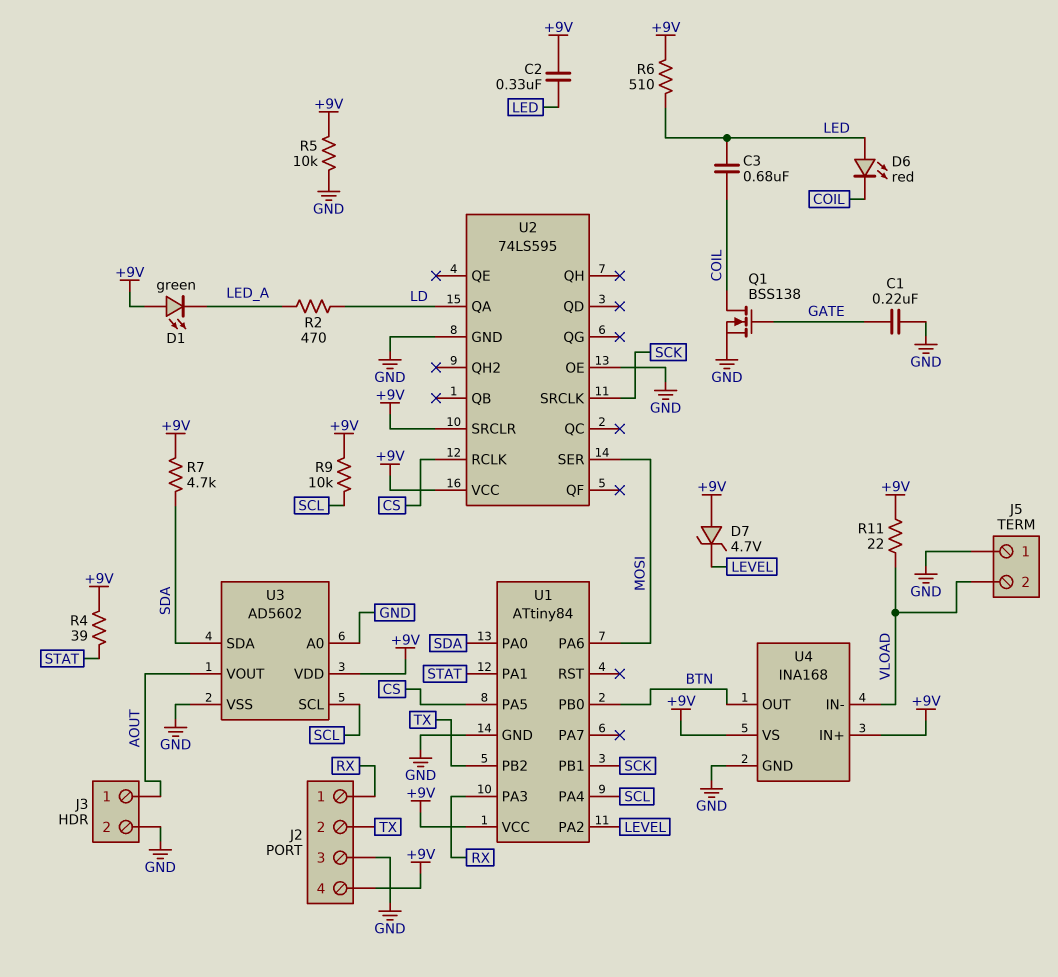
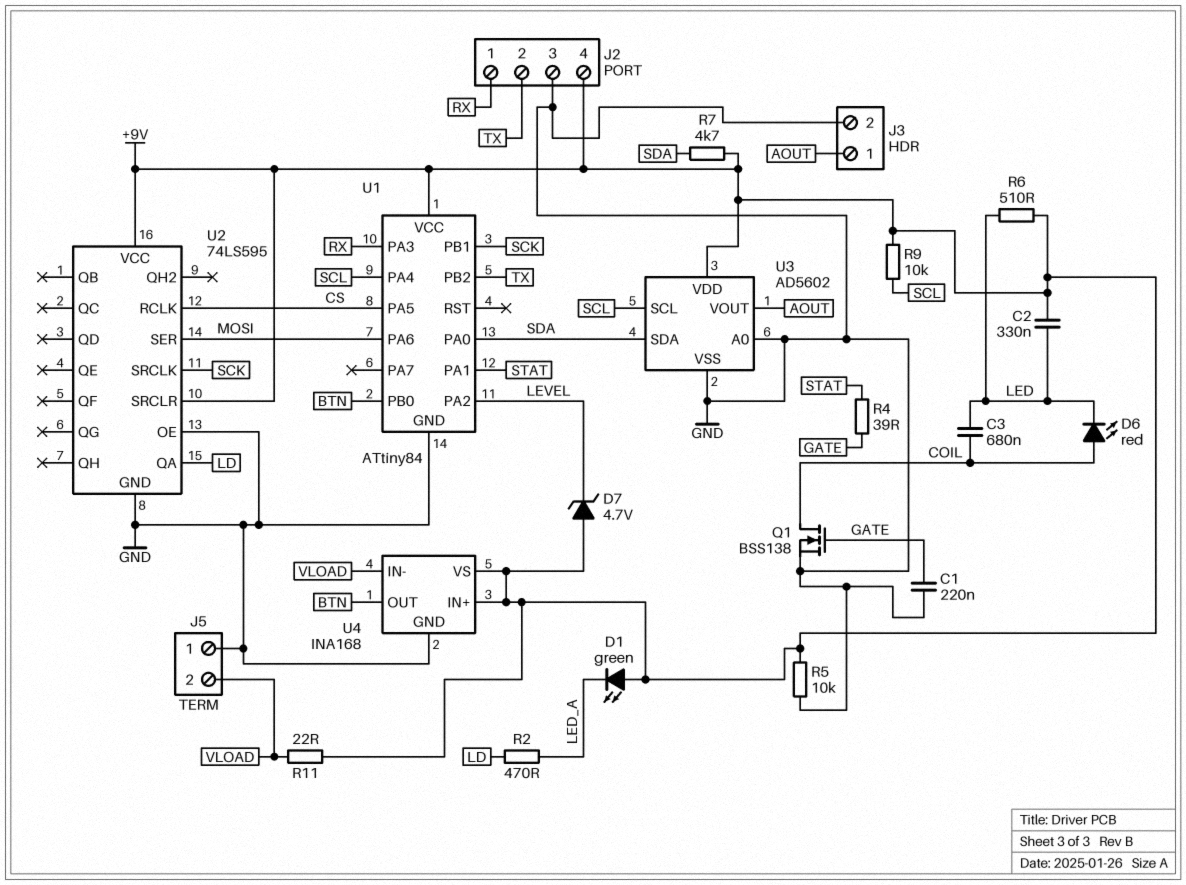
D6: LED red (A LED, K COIL) -> LED red (A COIL, K LED)
R4: 39 (+9V, STAT) -> 39 (GATE, STAT)

